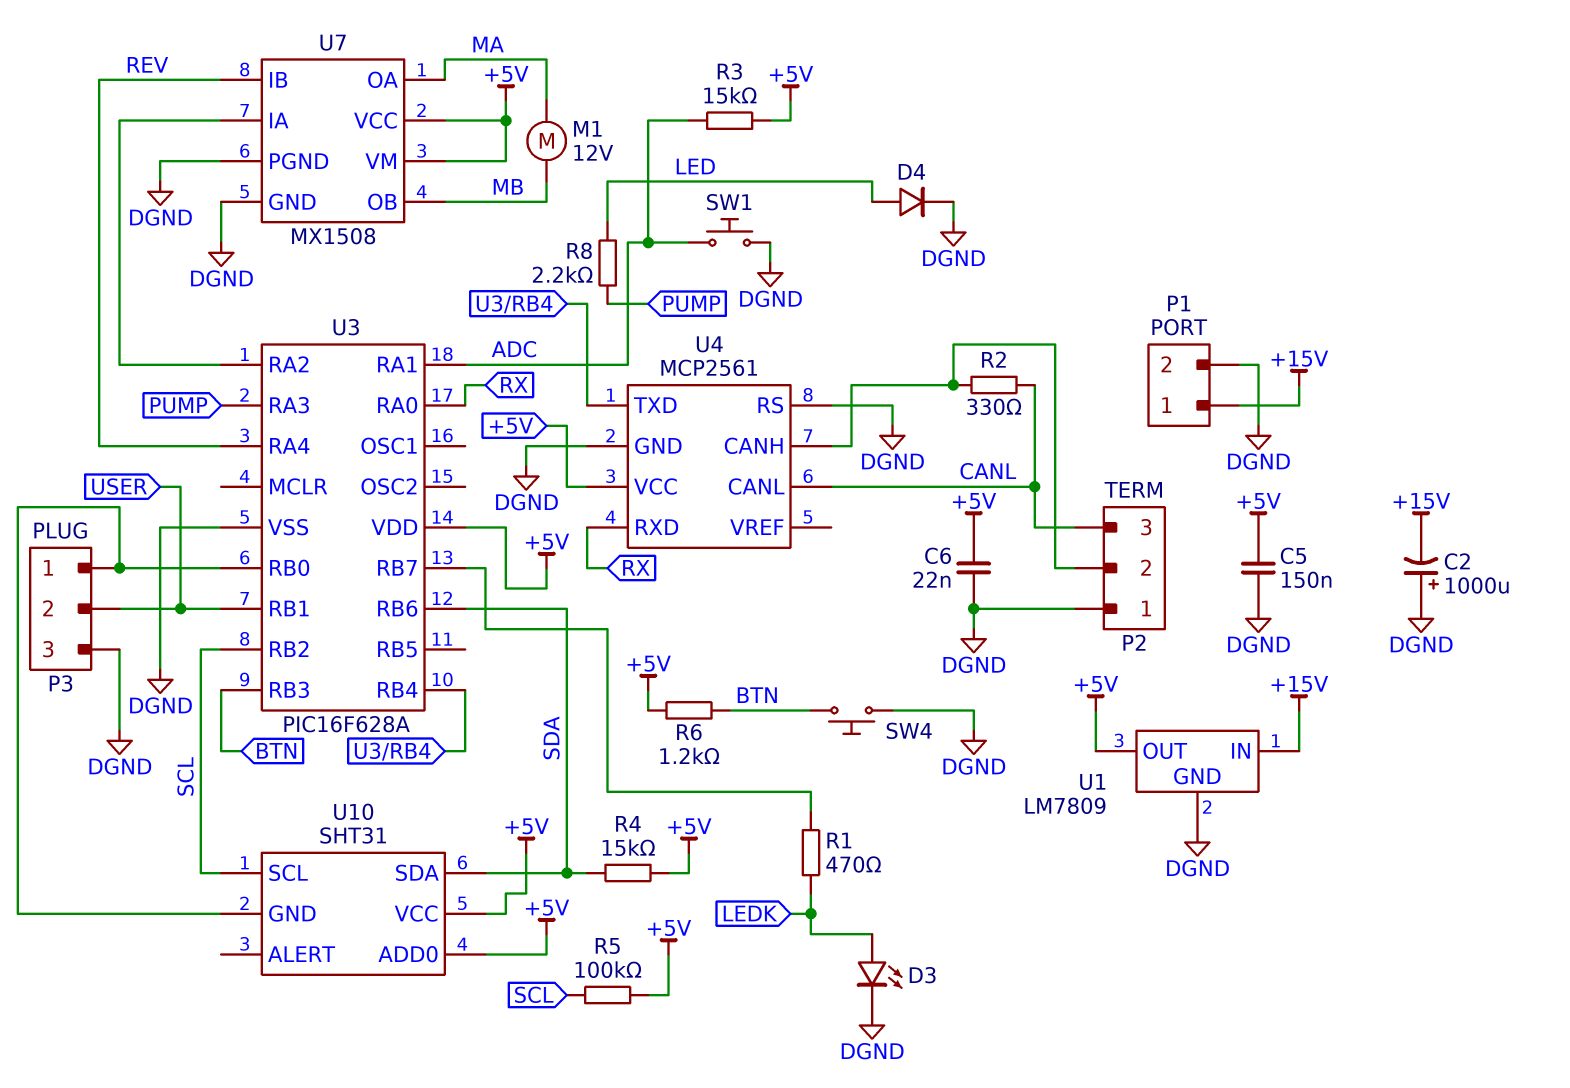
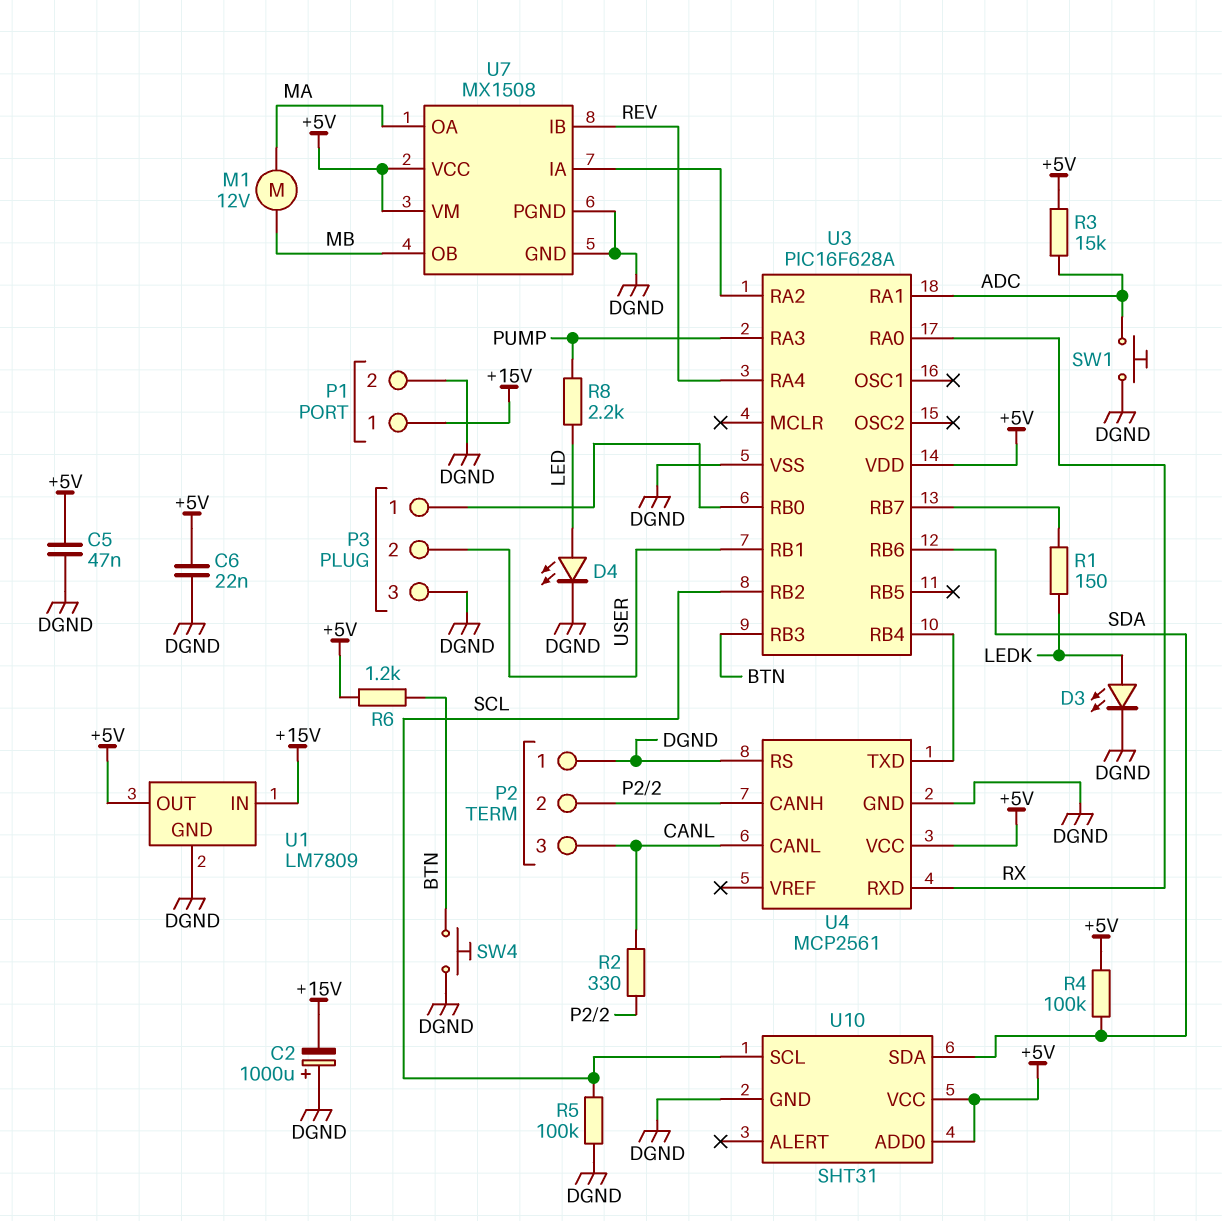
C5: 150nF (+5V, DGND) -> 47nF (+5V, DGND)
D4: diode (A LED, K DGND) -> LED (A LED, K DGND)
R1: 470 (LEDK, U3/RB7) -> 150 (LEDK, U3/RB7)
R4: 15k (+5V, SDA) -> 100k (+5V, SDA)
R5: 100k (+5V, SCL) -> 100k (DGND, SCL)
U10 pin GND: P3/1 -> DGND

